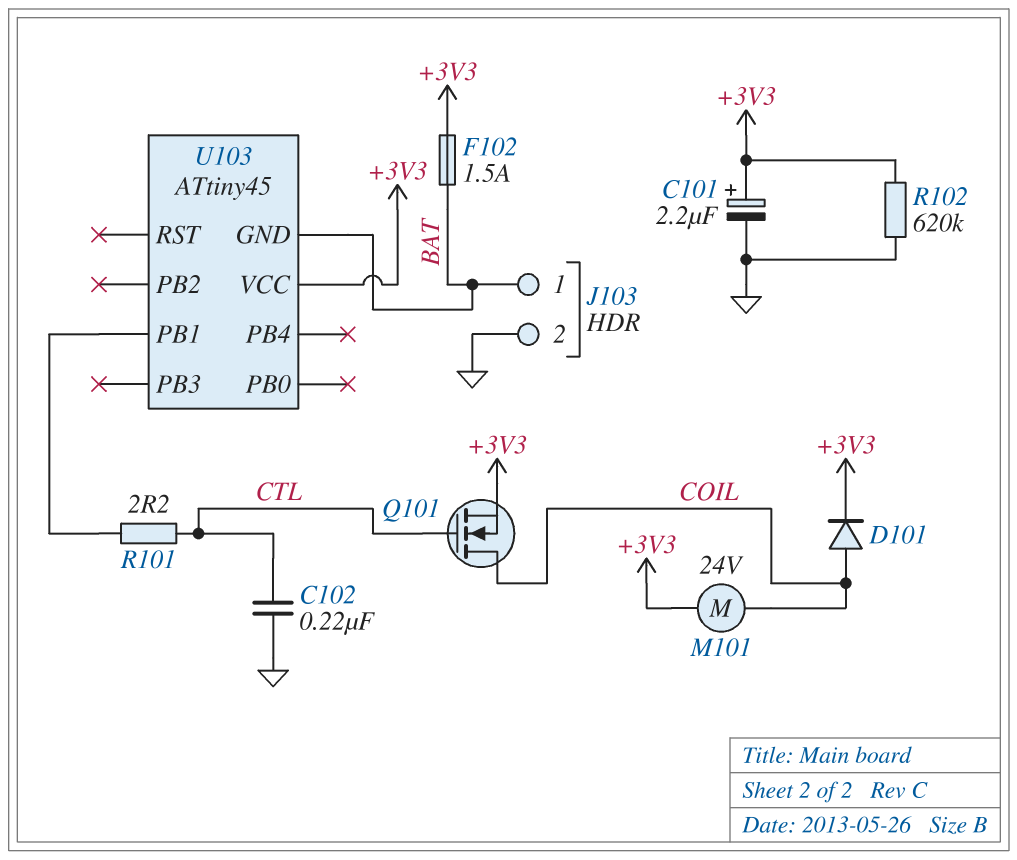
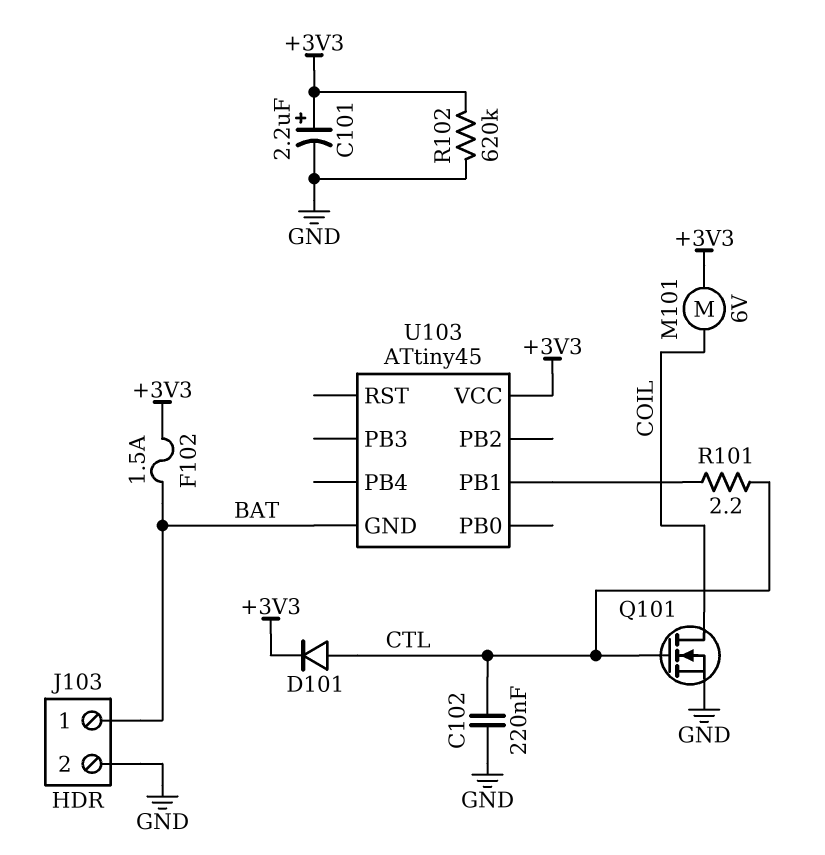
D101: diode (A COIL, K +3V3) -> diode (A CTL, K +3V3)
M101: motor 24V (+3V3, COIL) -> motor 6V (+3V3, COIL)
Q101: NMOS (G CTL, D COIL, S +3V3) -> NMOS (G CTL, D COIL, S GND)

